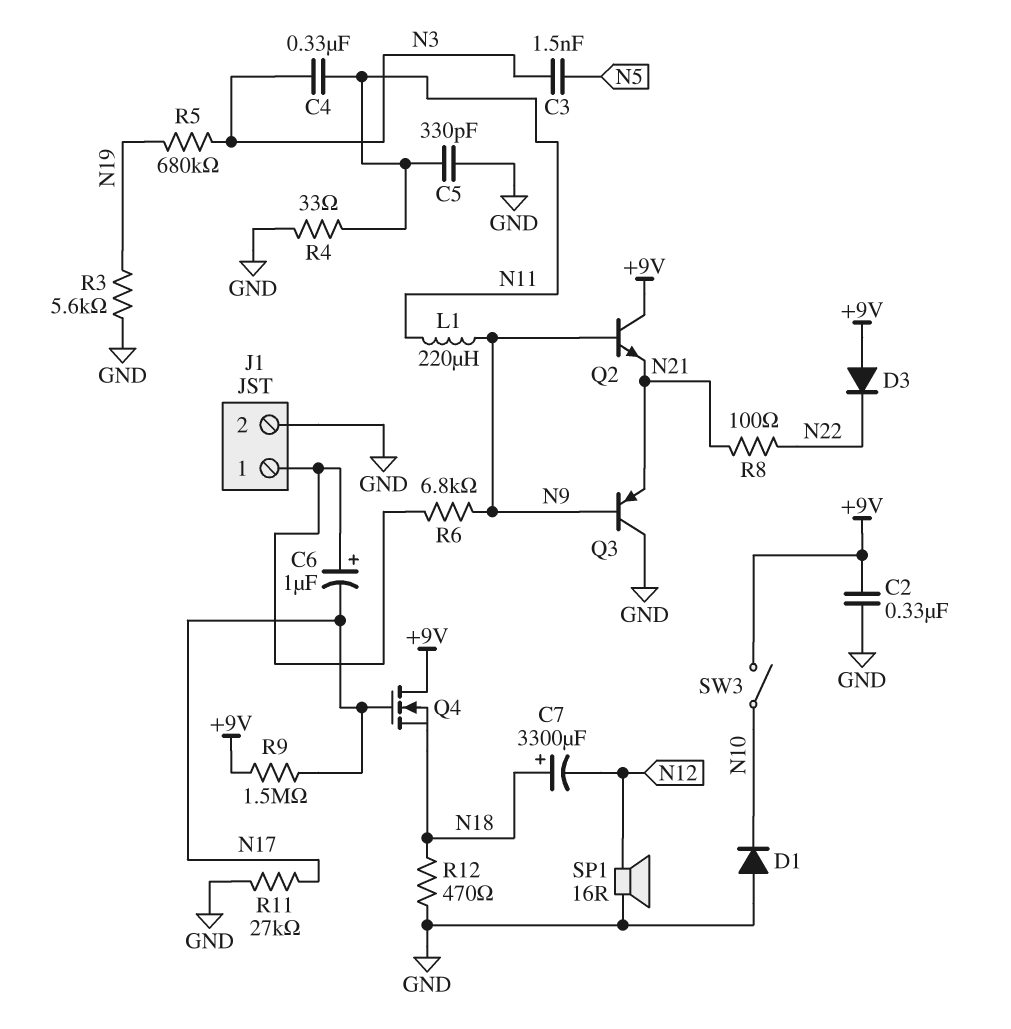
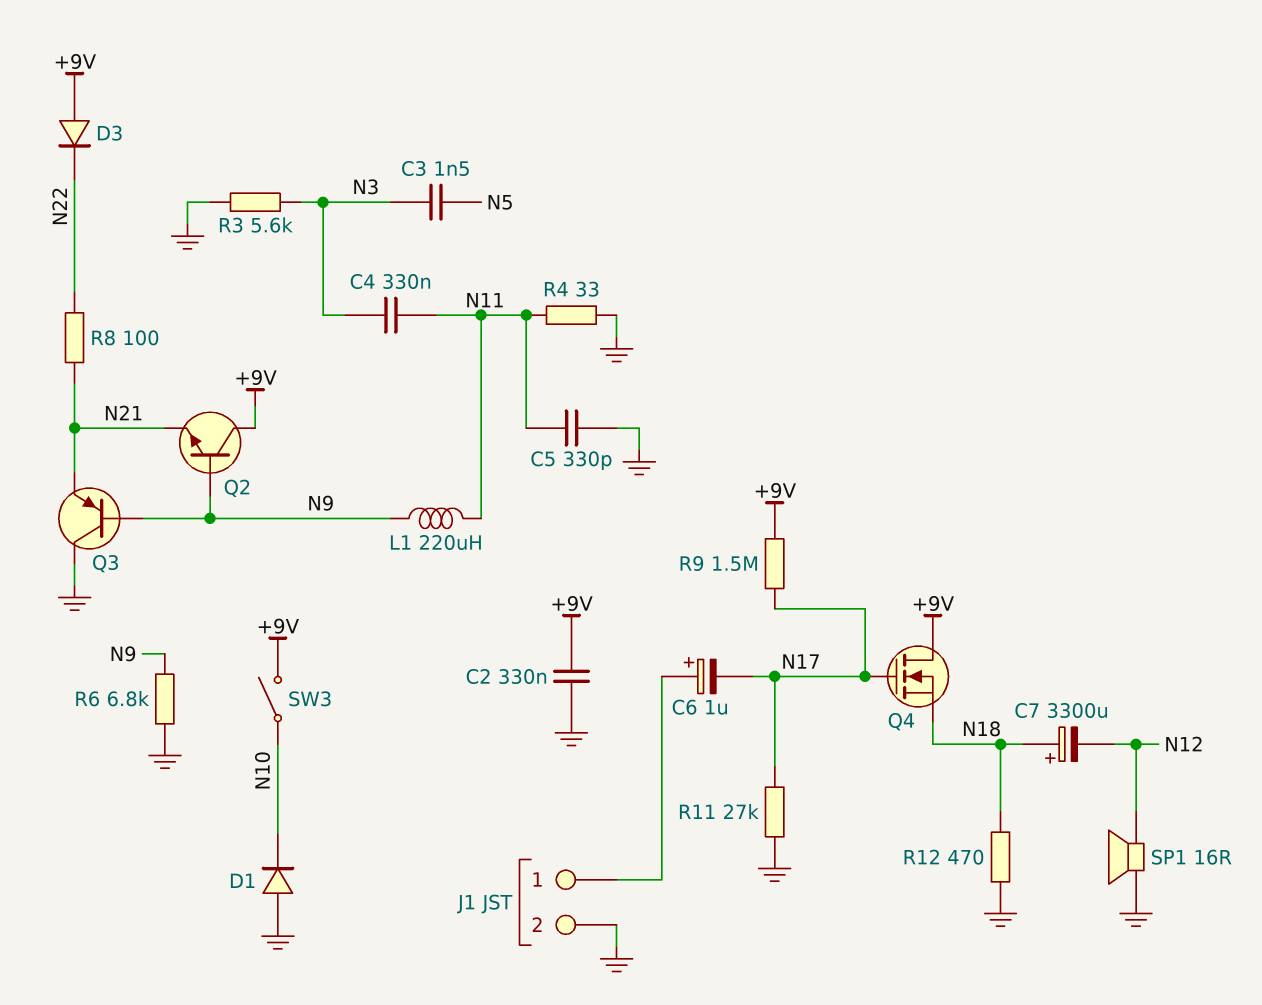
R3: 5.6k (GND, N19) -> 5.6k (GND, N3)
R5: 680k (N3, N19) -> none
R6: 6.8k (J1/1, N9) -> 6.8k (GND, N9)

